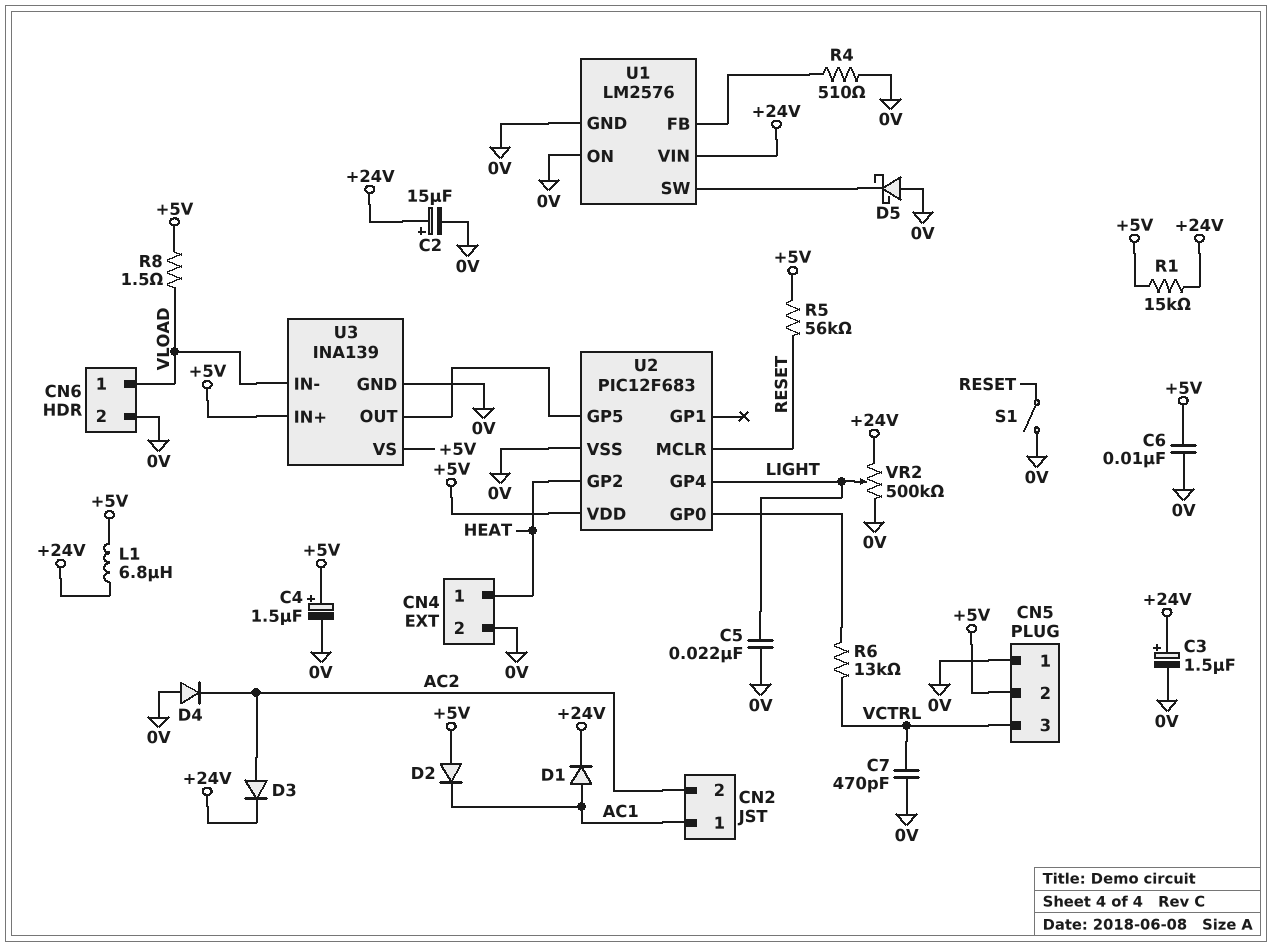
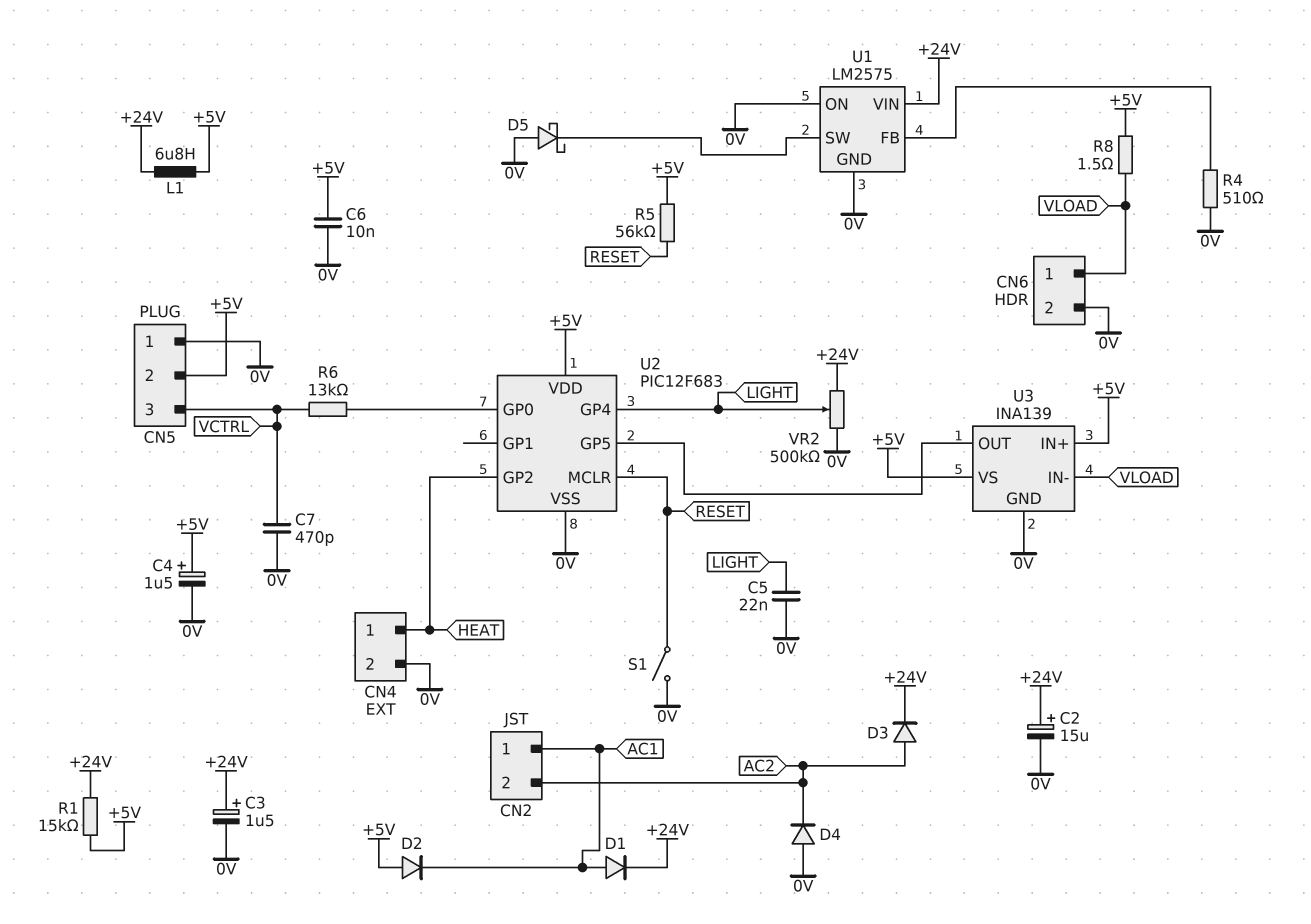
U1: LM2576 -> LM2575

